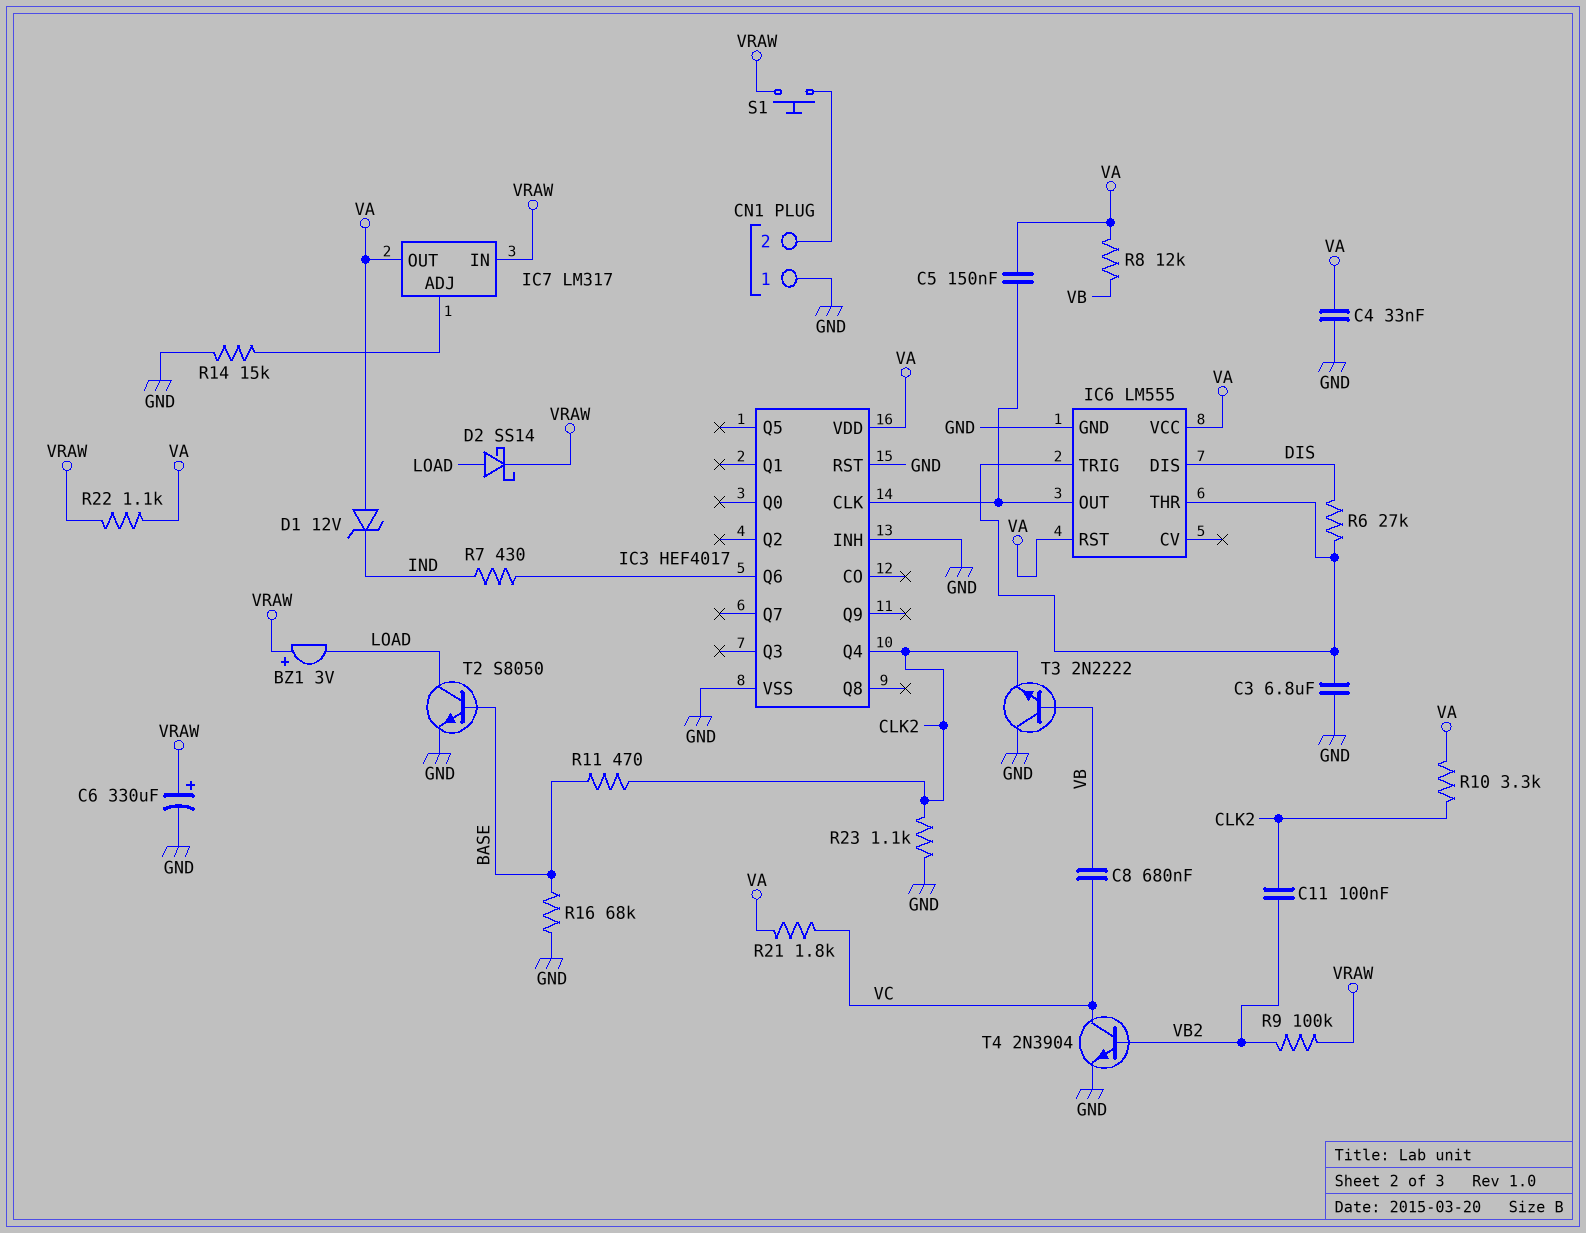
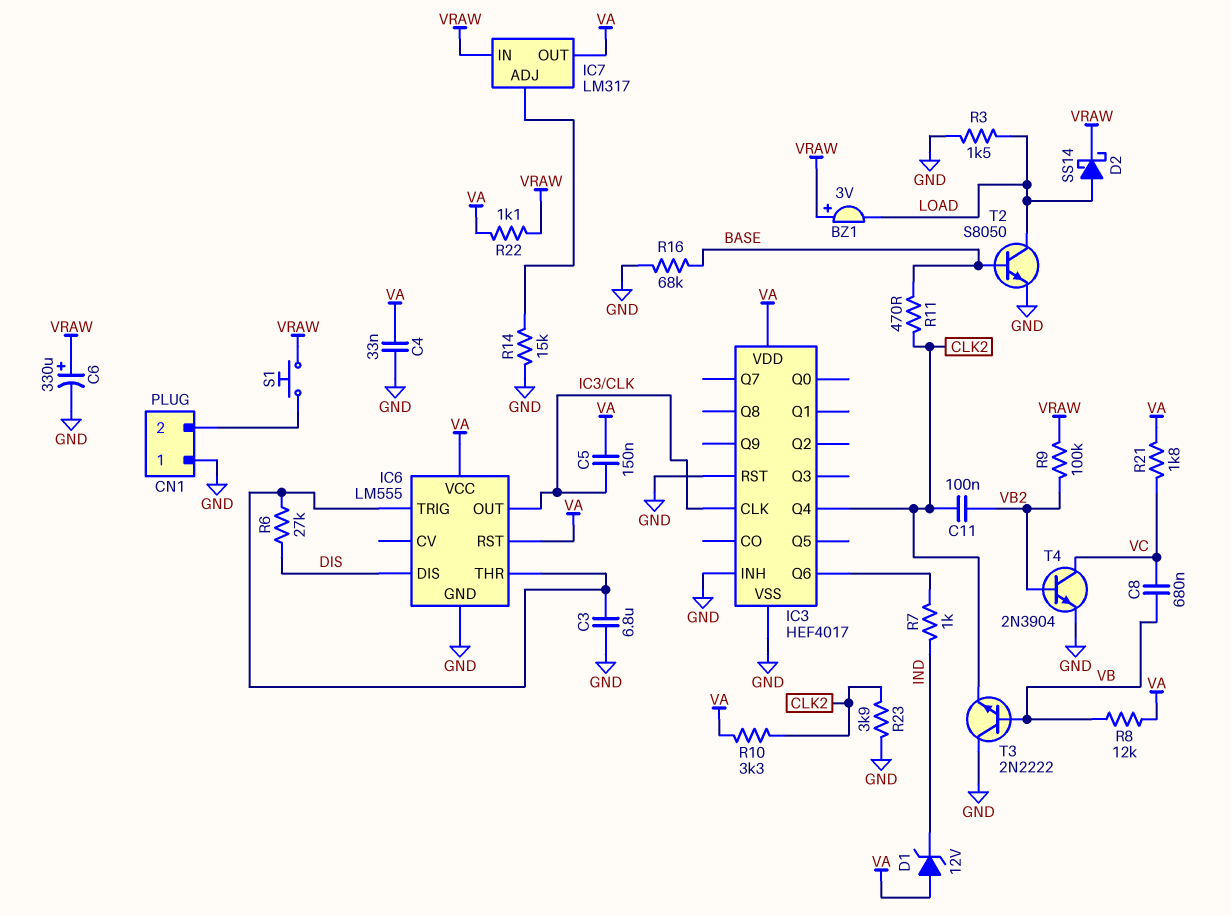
R3: none -> 1.5k (GND, LOAD)
R7: 430 (IC3/Q6, IND) -> 1k (IC3/Q6, IND)
R23: 1.1k (CLK2, GND) -> 3.9k (CLK2, GND)

